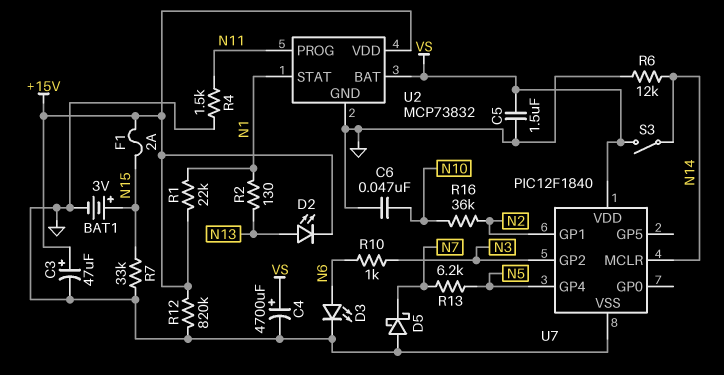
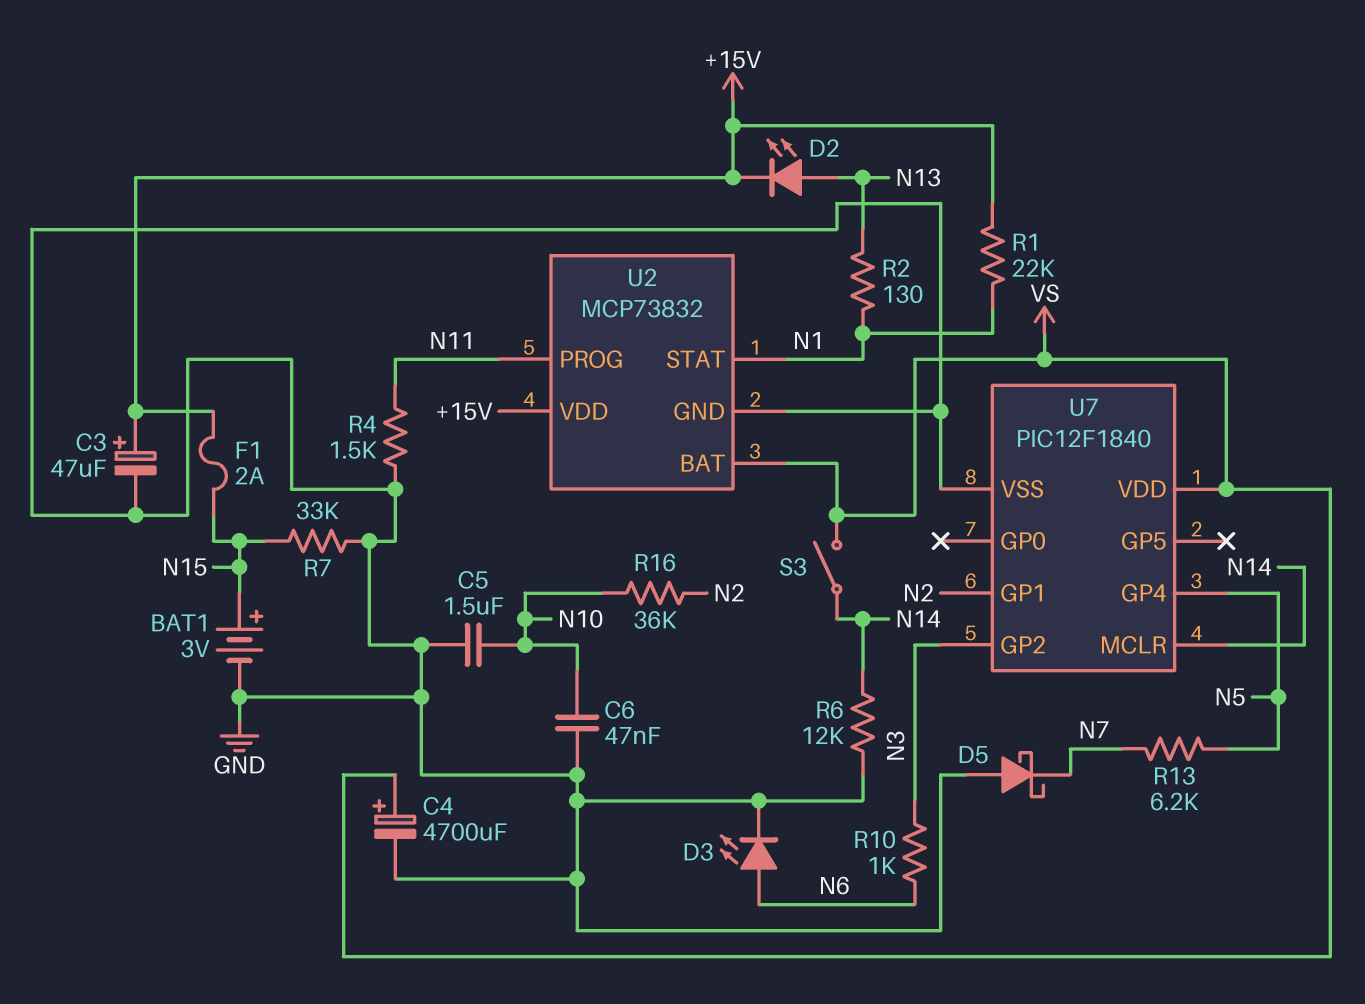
C5: 1.5uF (GND, VS) -> 1.5uF (GND, N10)
R12: 820k (+15V, GND) -> none

